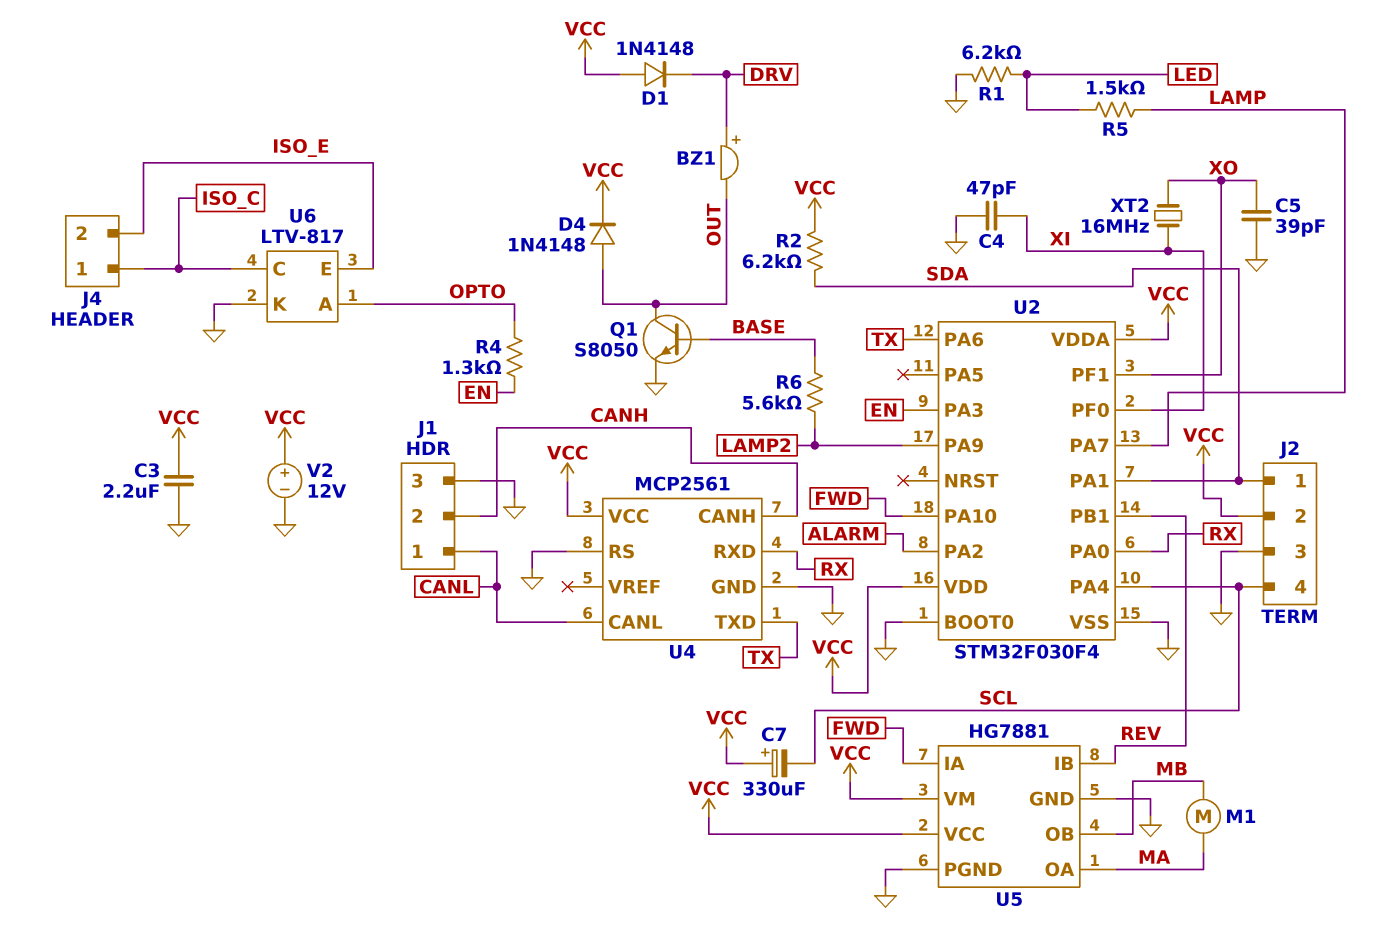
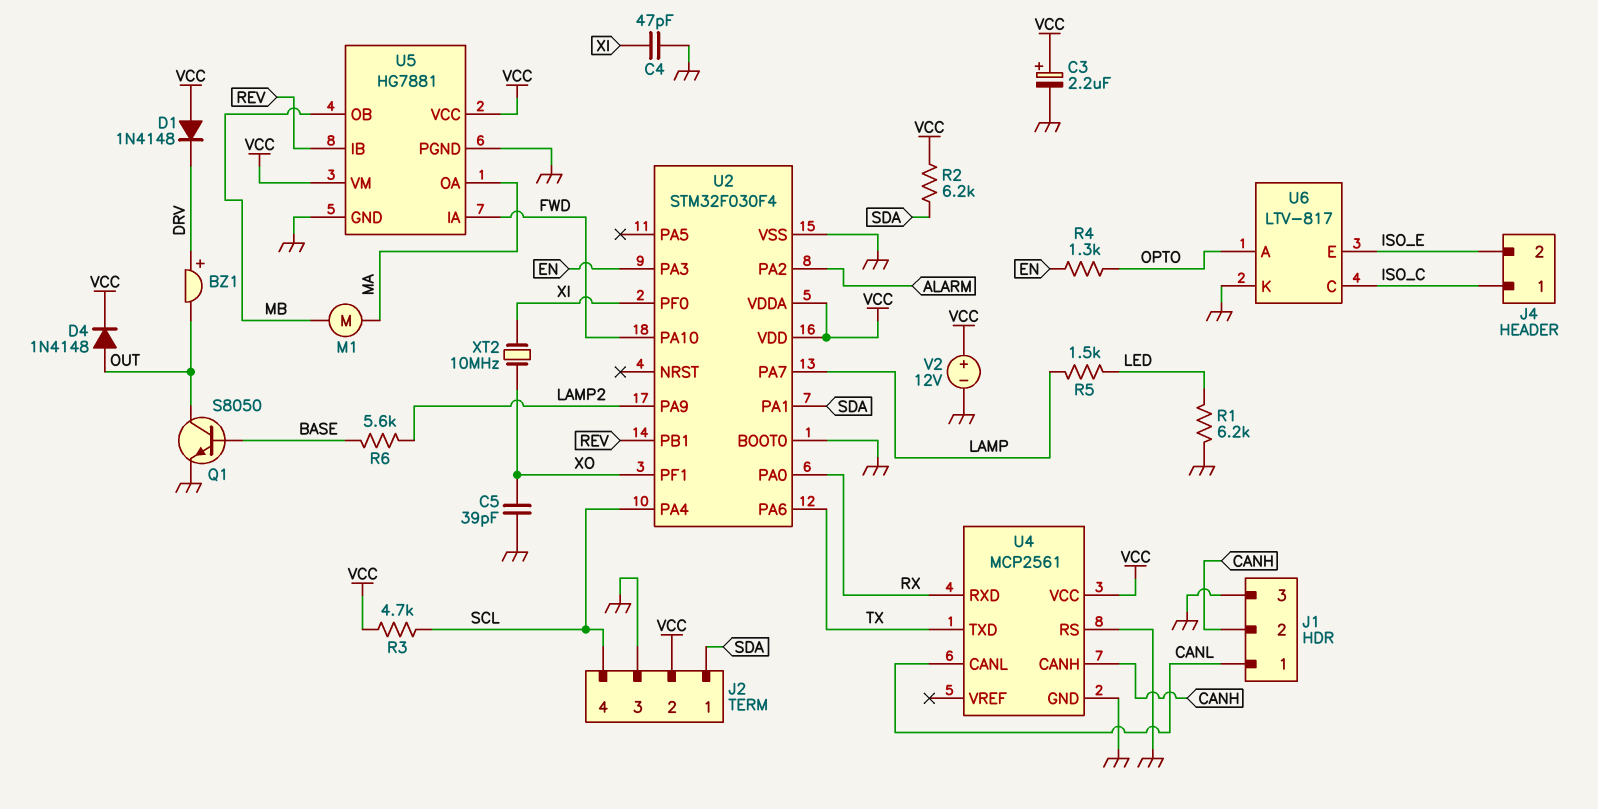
C3: 2.2uF (GND, VCC) -> 2.2uF (plus VCC, minus GND)
C7: 330uF (plus VCC, minus SCL) -> none
R3: none -> 4.7k (SCL, VCC)
XT2: 16MHz (XI, XO) -> 10MHz (XI, XO)

